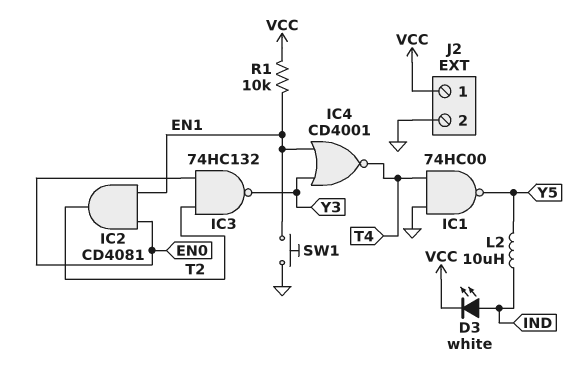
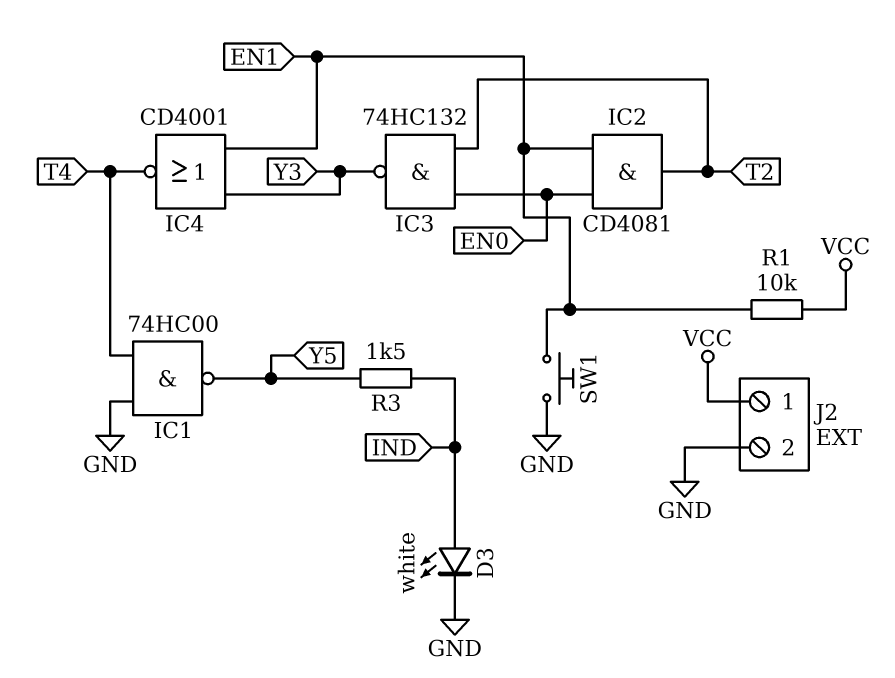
D3: LED white (A IND, K VCC) -> LED white (A IND, K GND)
L2: 10uH (IND, Y5) -> none
R3: none -> 1.5k (IND, Y5)

